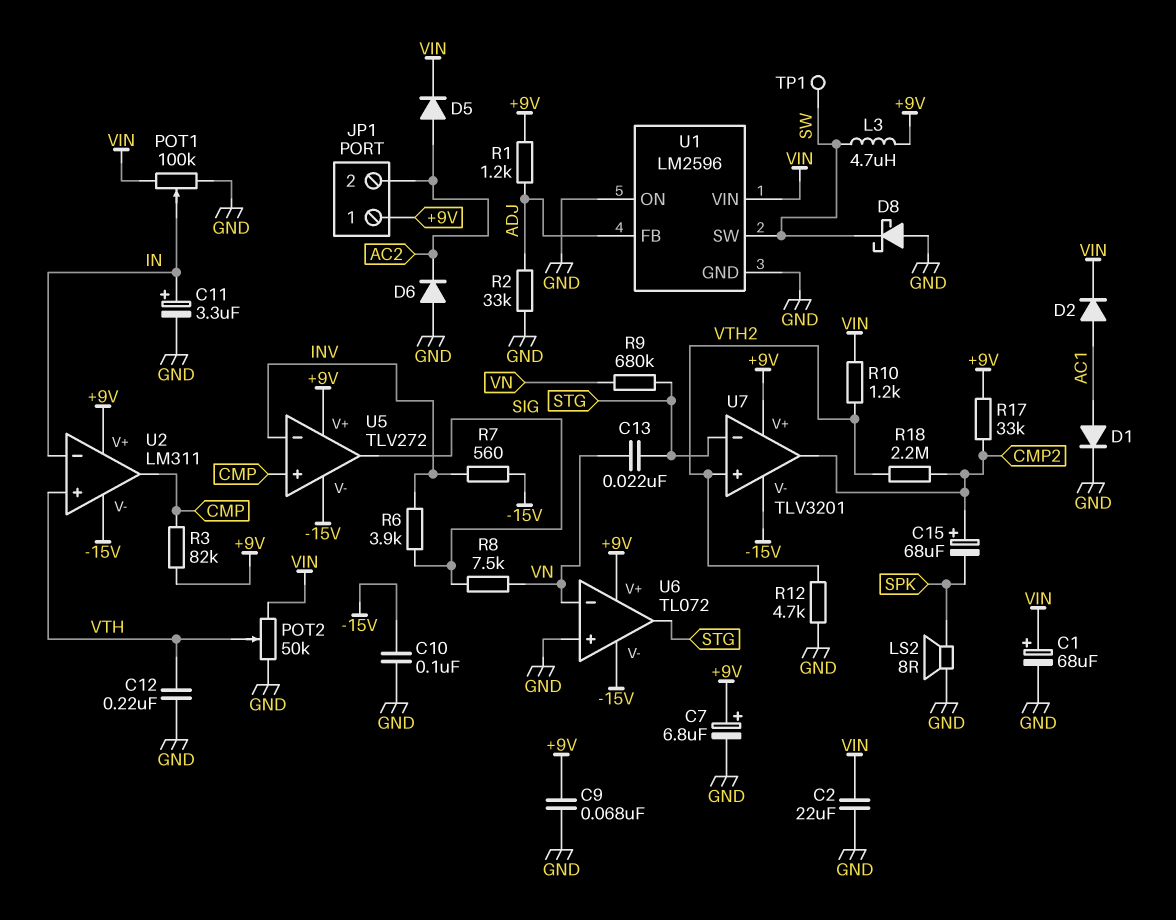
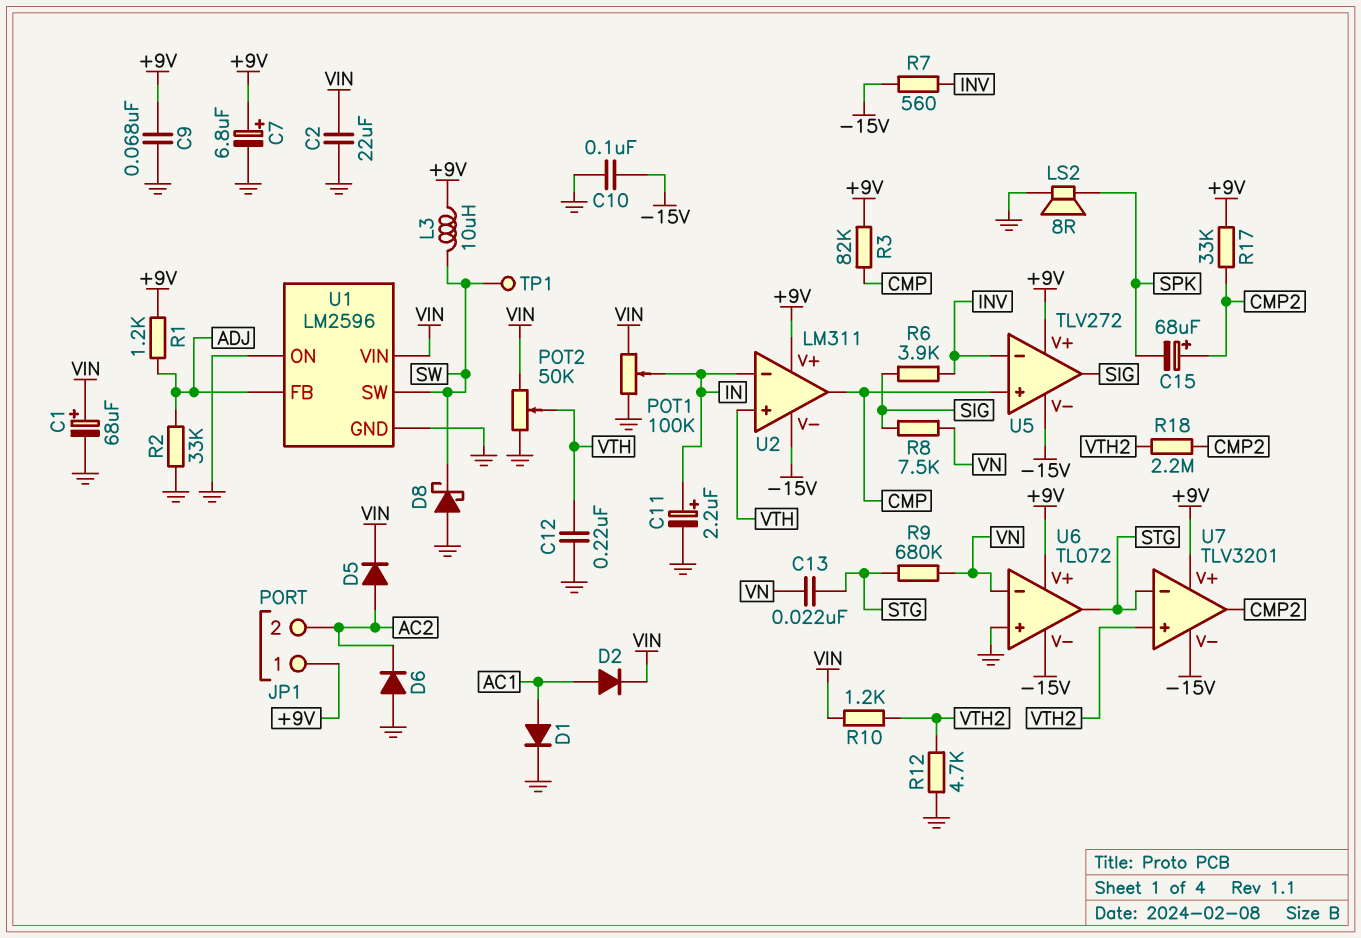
C11: 3.3uF (plus IN, minus GND) -> 2.2uF (plus IN, minus GND)
L3: 4.7uH (+9V, SW) -> 10uH (+9V, SW)

